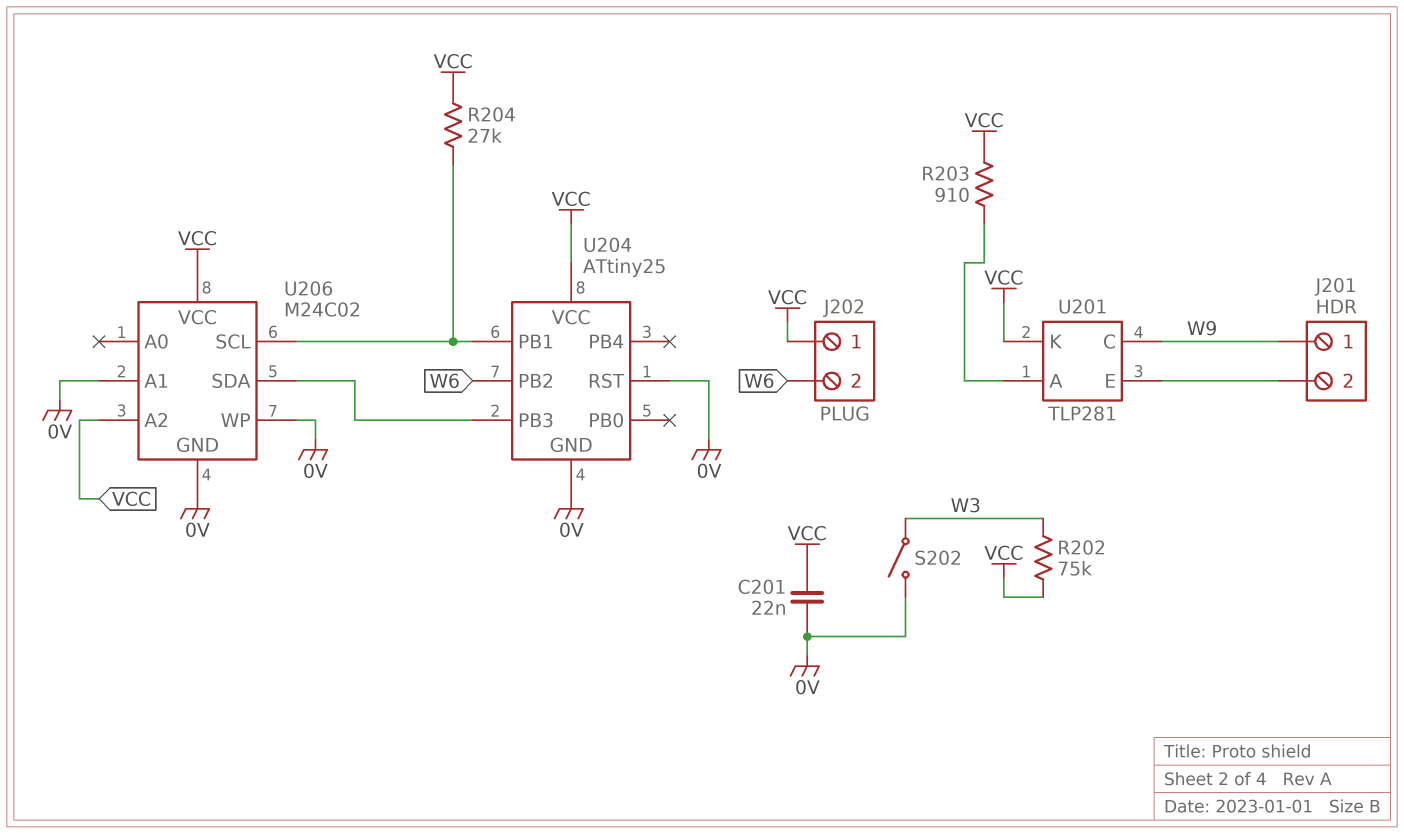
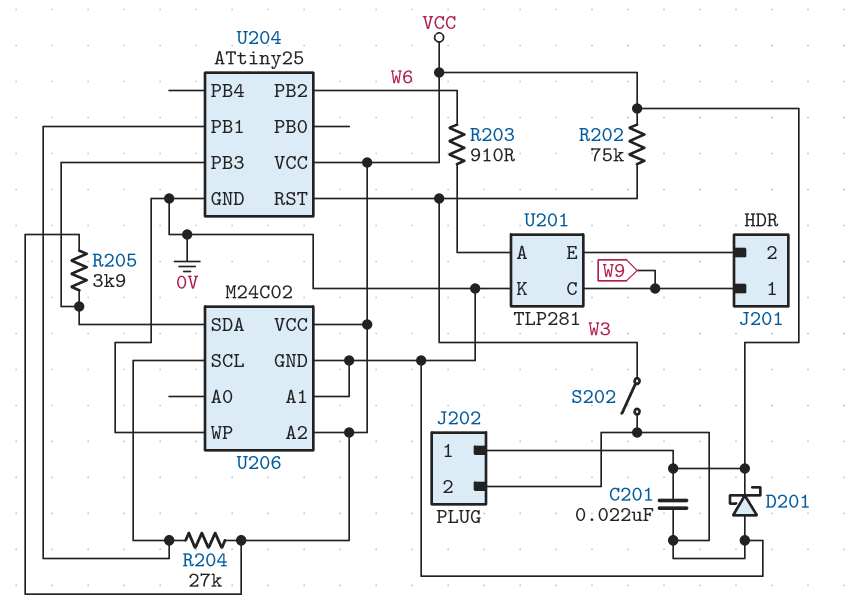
D201: none -> schottky (A 0V, K VCC)
J202 pin 2: W6 -> 0V
R203: 910 (U201/A, VCC) -> 910 (U201/A, W6)
R205: none -> 3.9k (U204/PB3, VCC)
U201 pin K: VCC -> 0V
U204 pin RST: 0V -> W3

